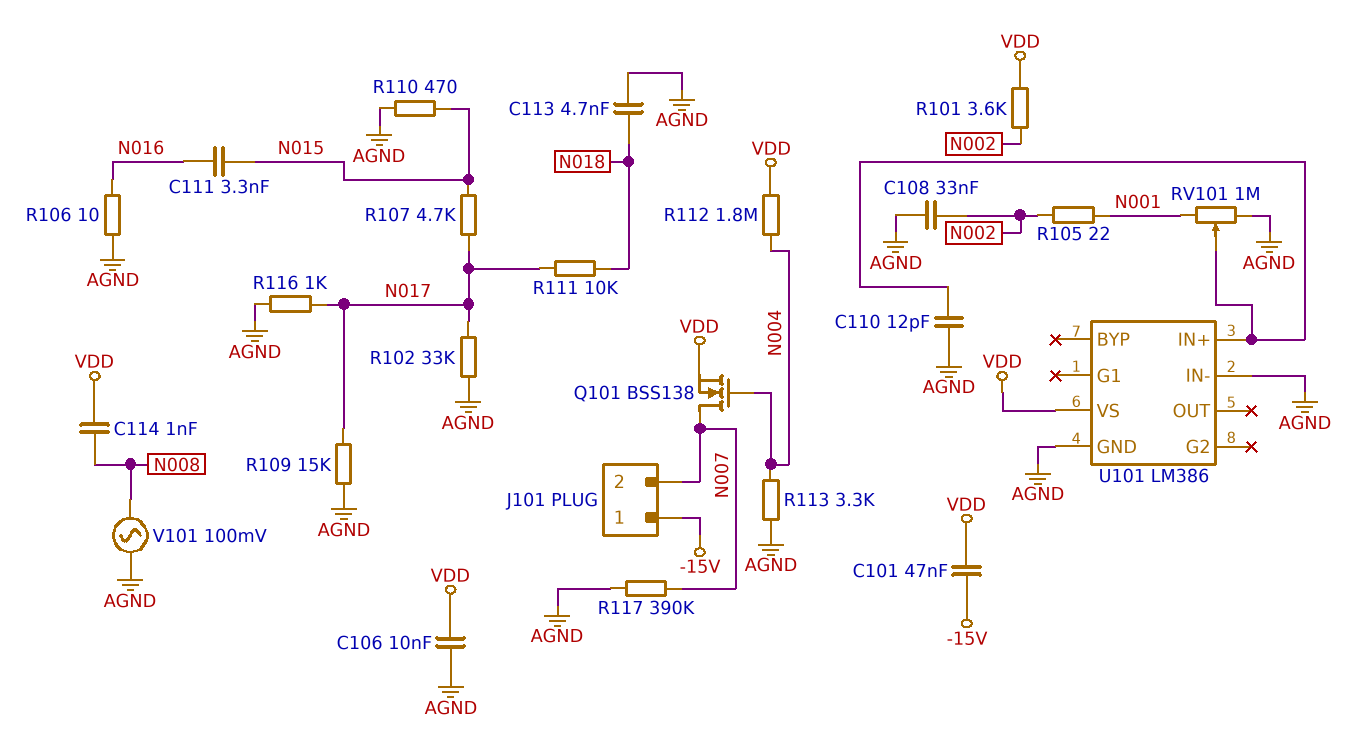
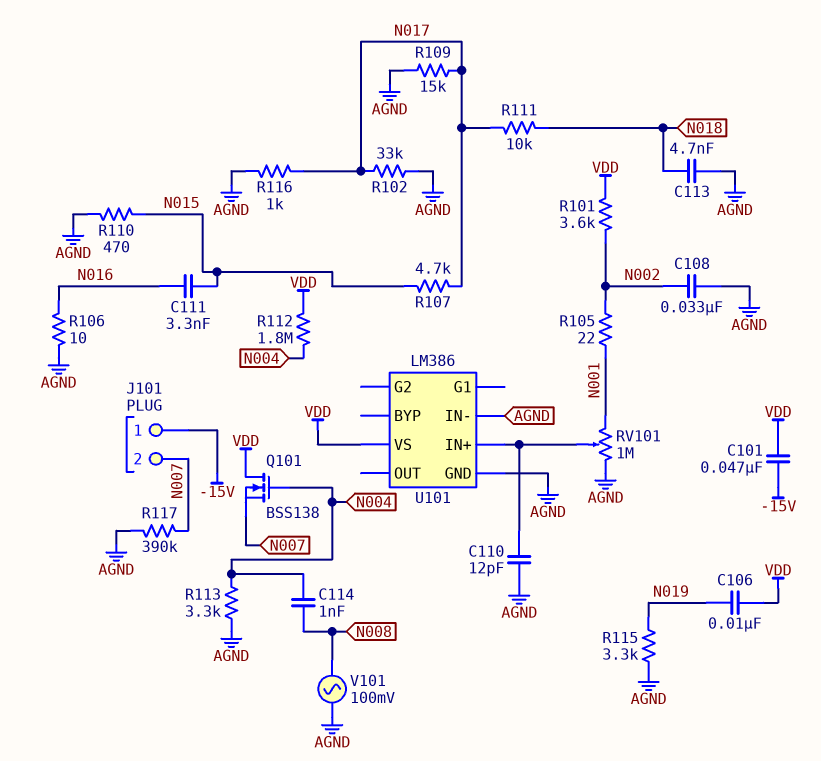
C106: 10nF (AGND, VDD) -> 10nF (N019, VDD)
C114: 1nF (N008, VDD) -> 1nF (N004, N008)
Q101: NMOS BSS138 (G N004, D N007, S VDD) -> NMOS BSS138 (G N004, D VDD, S N007)
R115: none -> 3.3k (AGND, N019)

